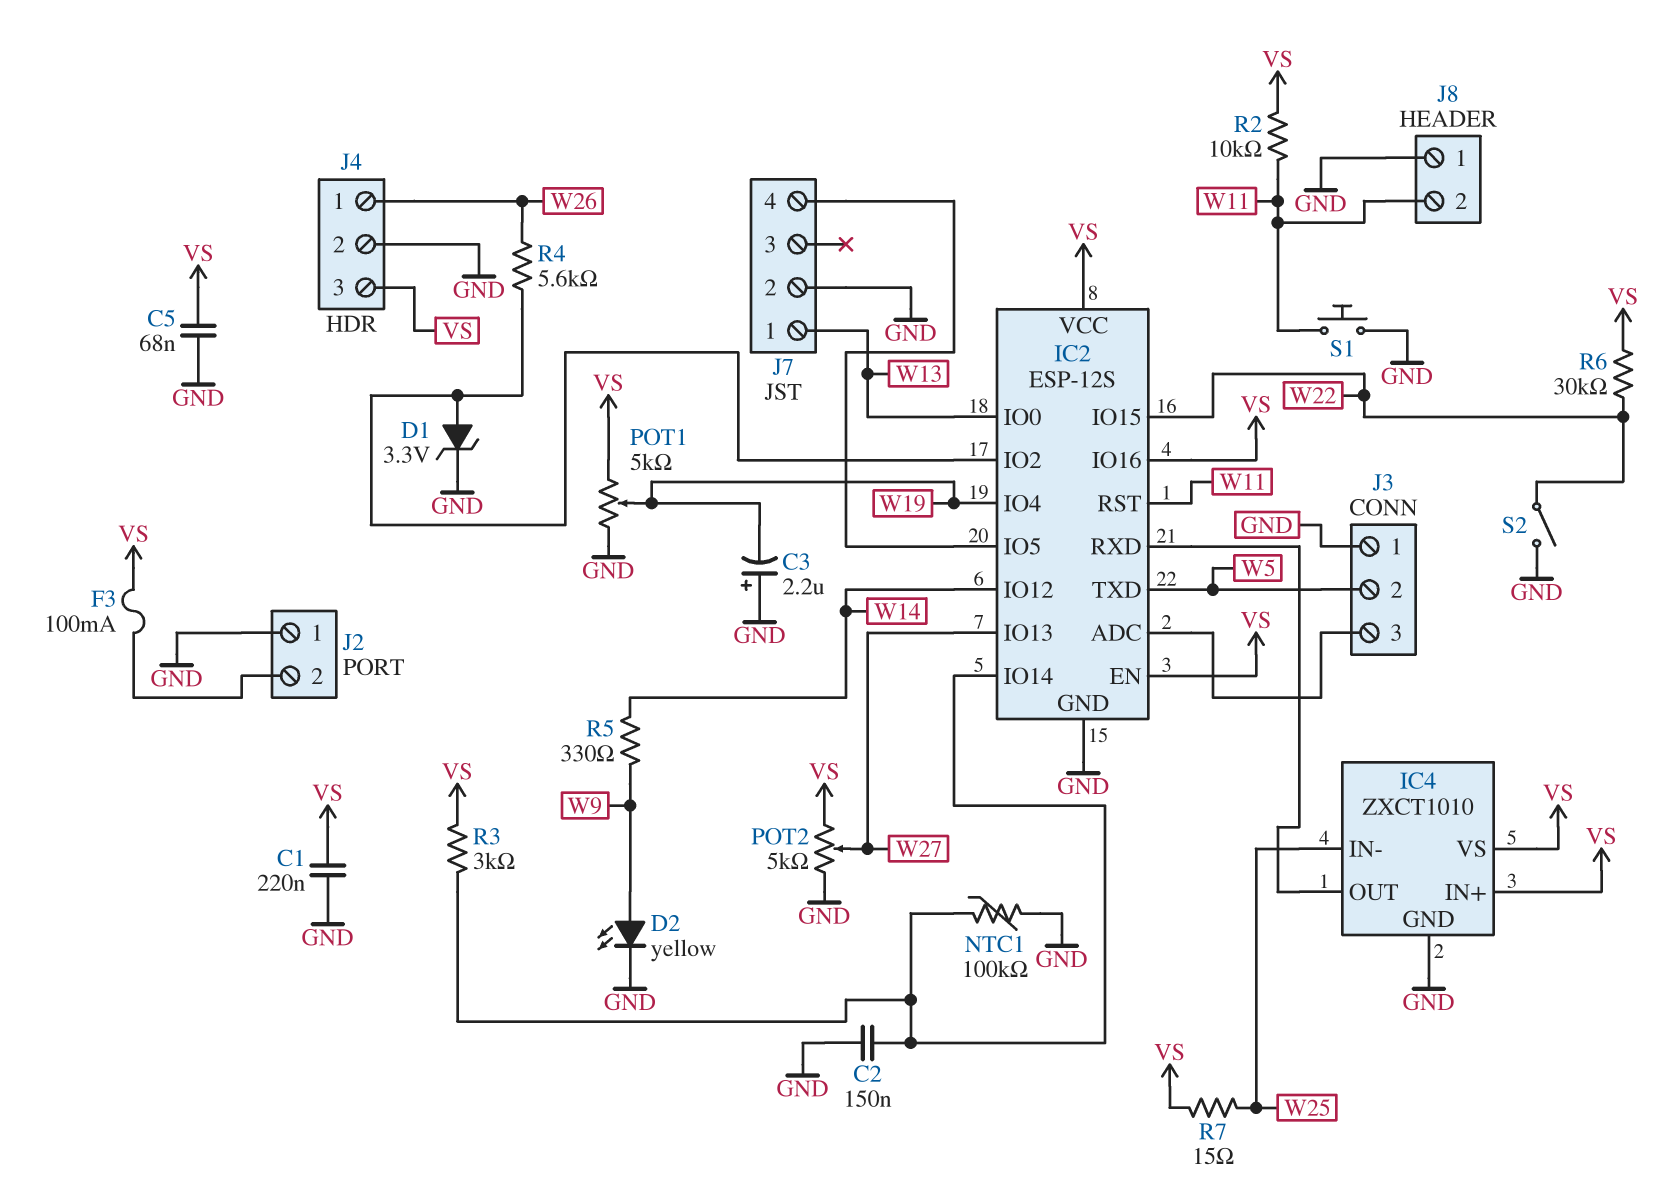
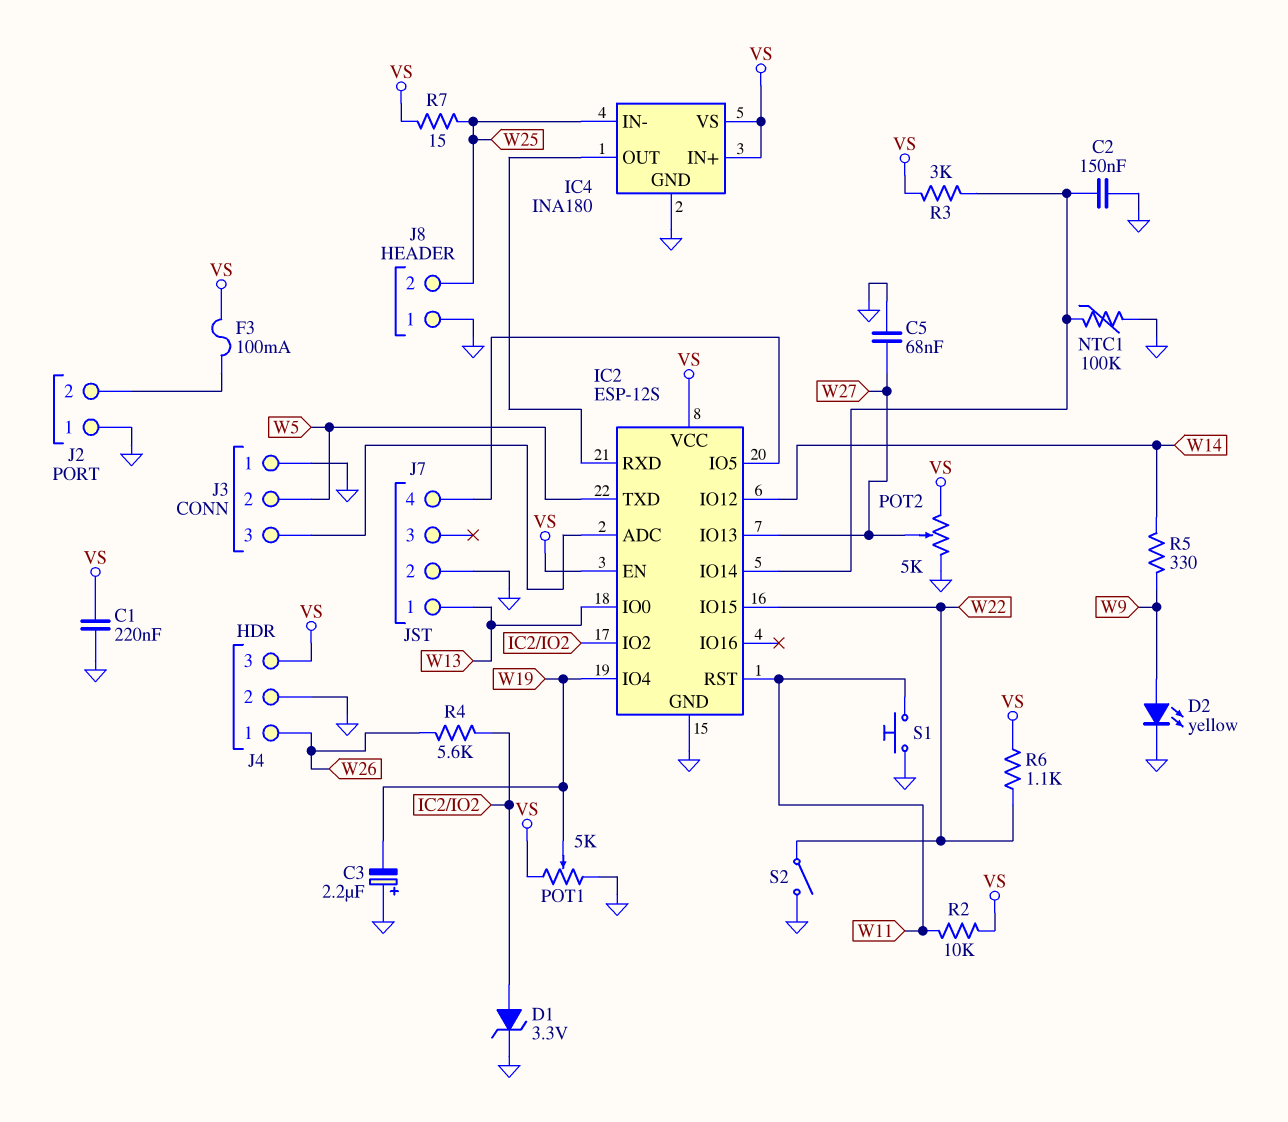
C5: 68nF (GND, VS) -> 68nF (GND, W27)
IC2 pin IO16: VS -> none
IC4: ZXCT1010 -> INA180
J8 pin 2: W11 -> W25
R6: 30k (VS, W22) -> 1.1k (VS, W22)

